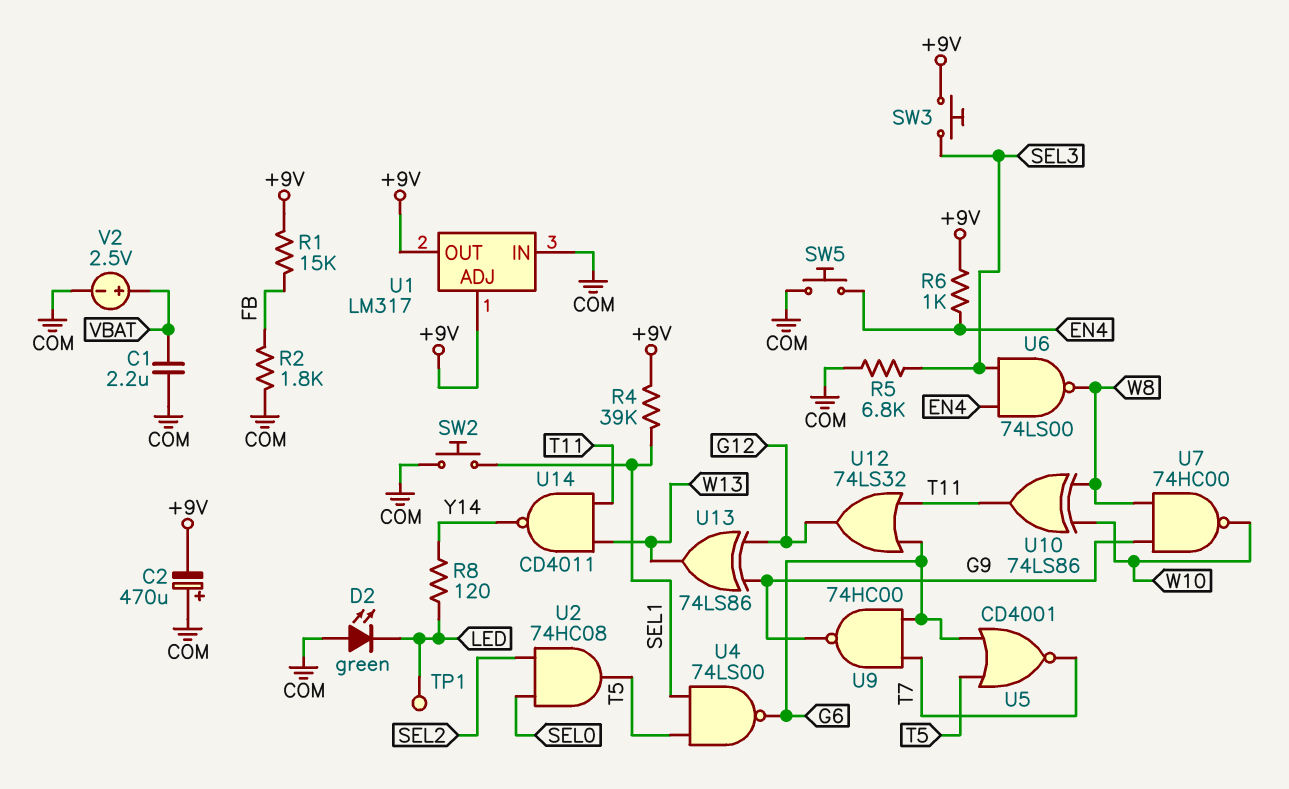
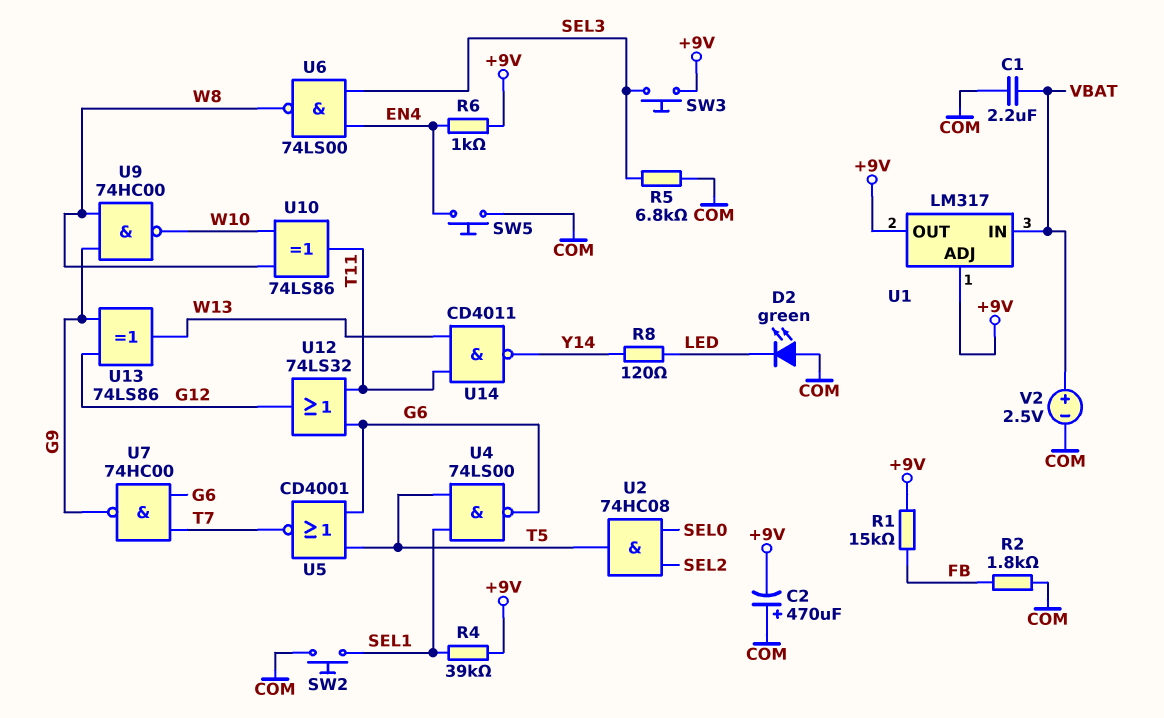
TP1: test point (LED) -> none
U1 pin IN: COM -> VBAT
U7: NAND 74HC00 (in G9, in W8, out W10) -> NAND 74HC00 (in G6, in T7, out G9)
U9: NAND 74HC00 (in G6, in T7, out G9) -> NAND 74HC00 (in G9, in W8, out W10)

